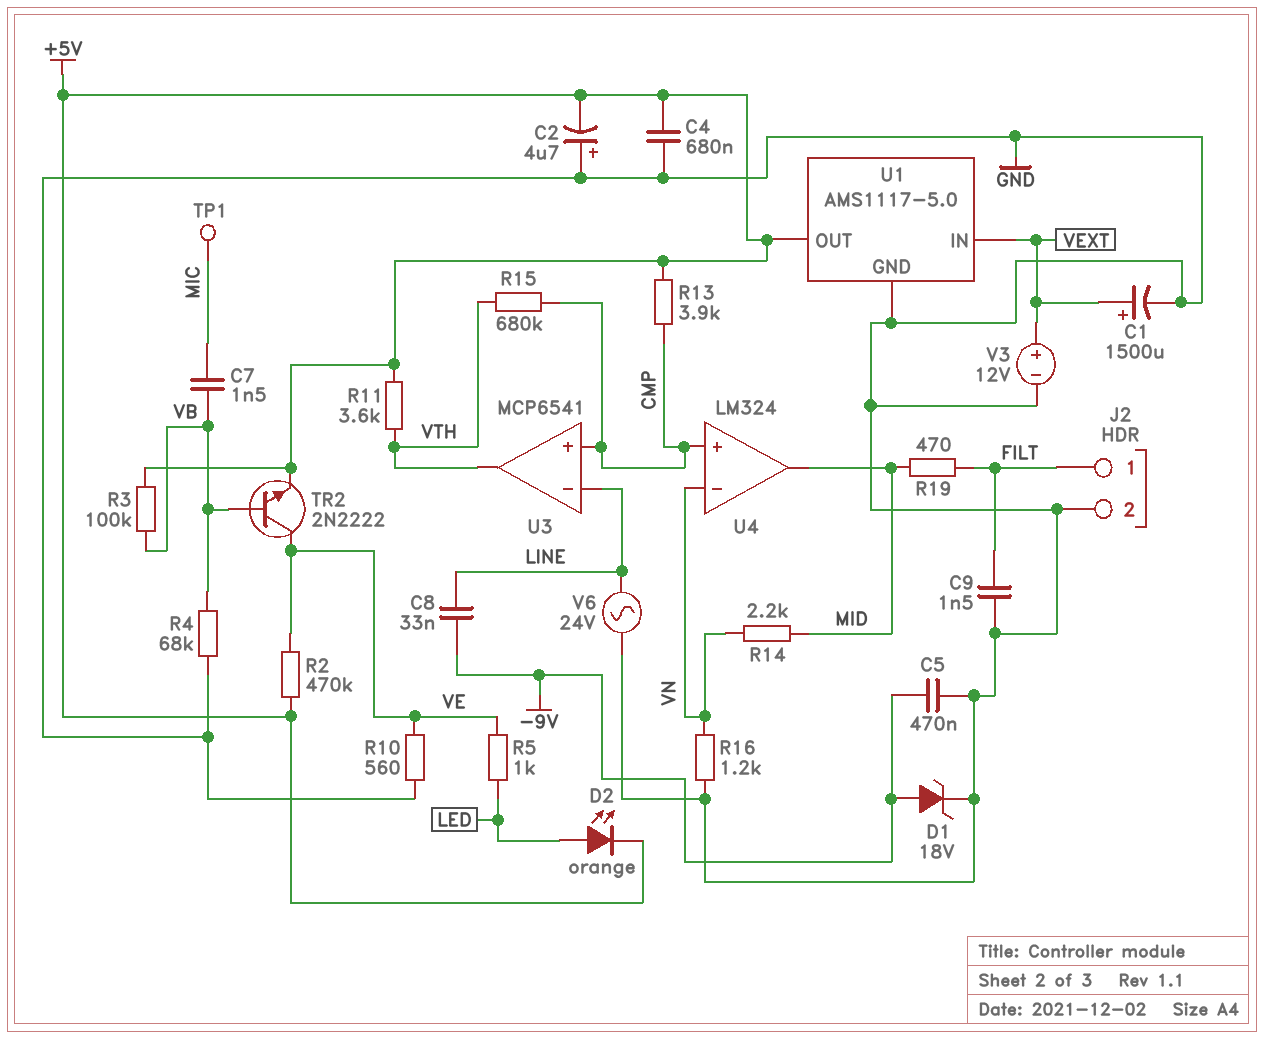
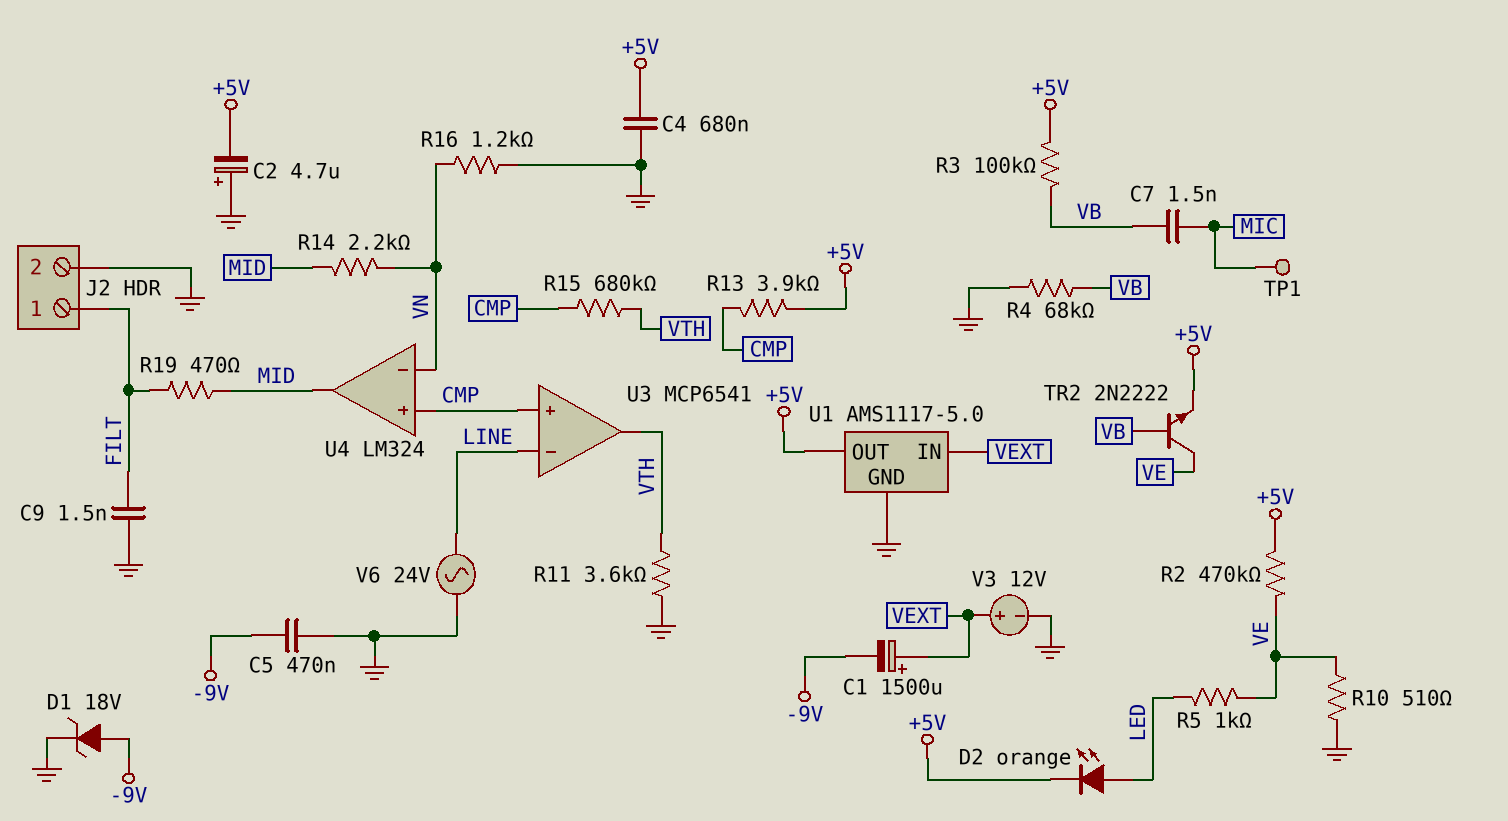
C1: 1500uF (plus VEXT, minus GND) -> 1500uF (plus VEXT, minus -9V)
C8: 33nF (-9V, LINE) -> none
R10: 560 (GND, VE) -> 510 (GND, VE)
R11: 3.6k (+5V, VTH) -> 3.6k (GND, VTH)

